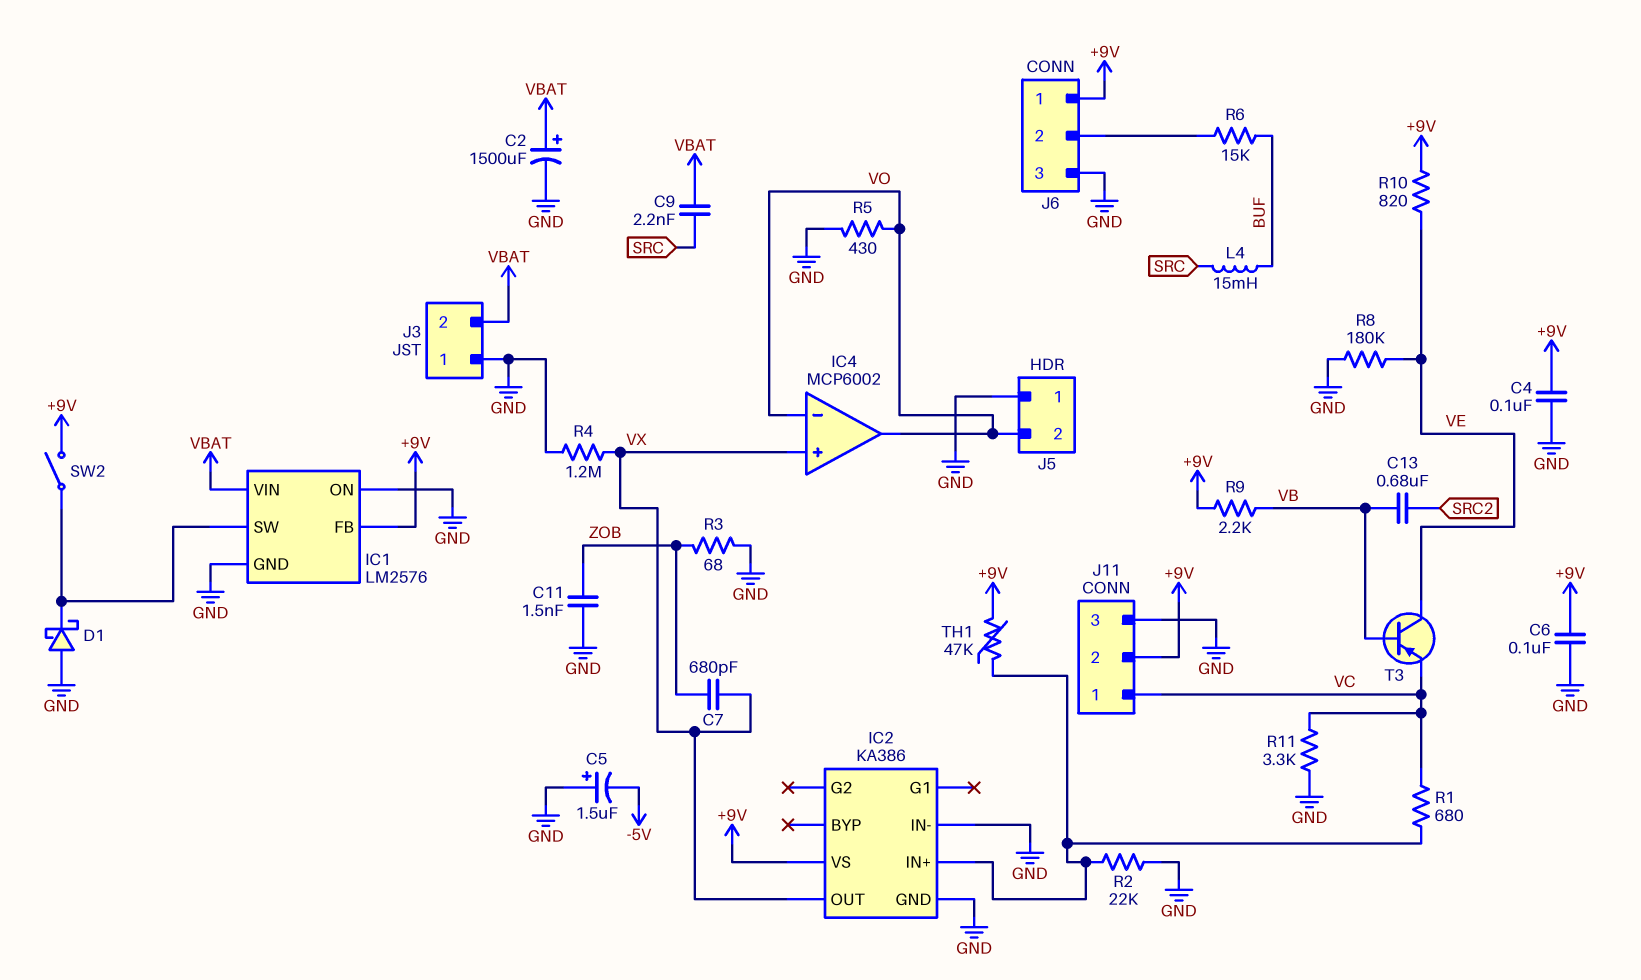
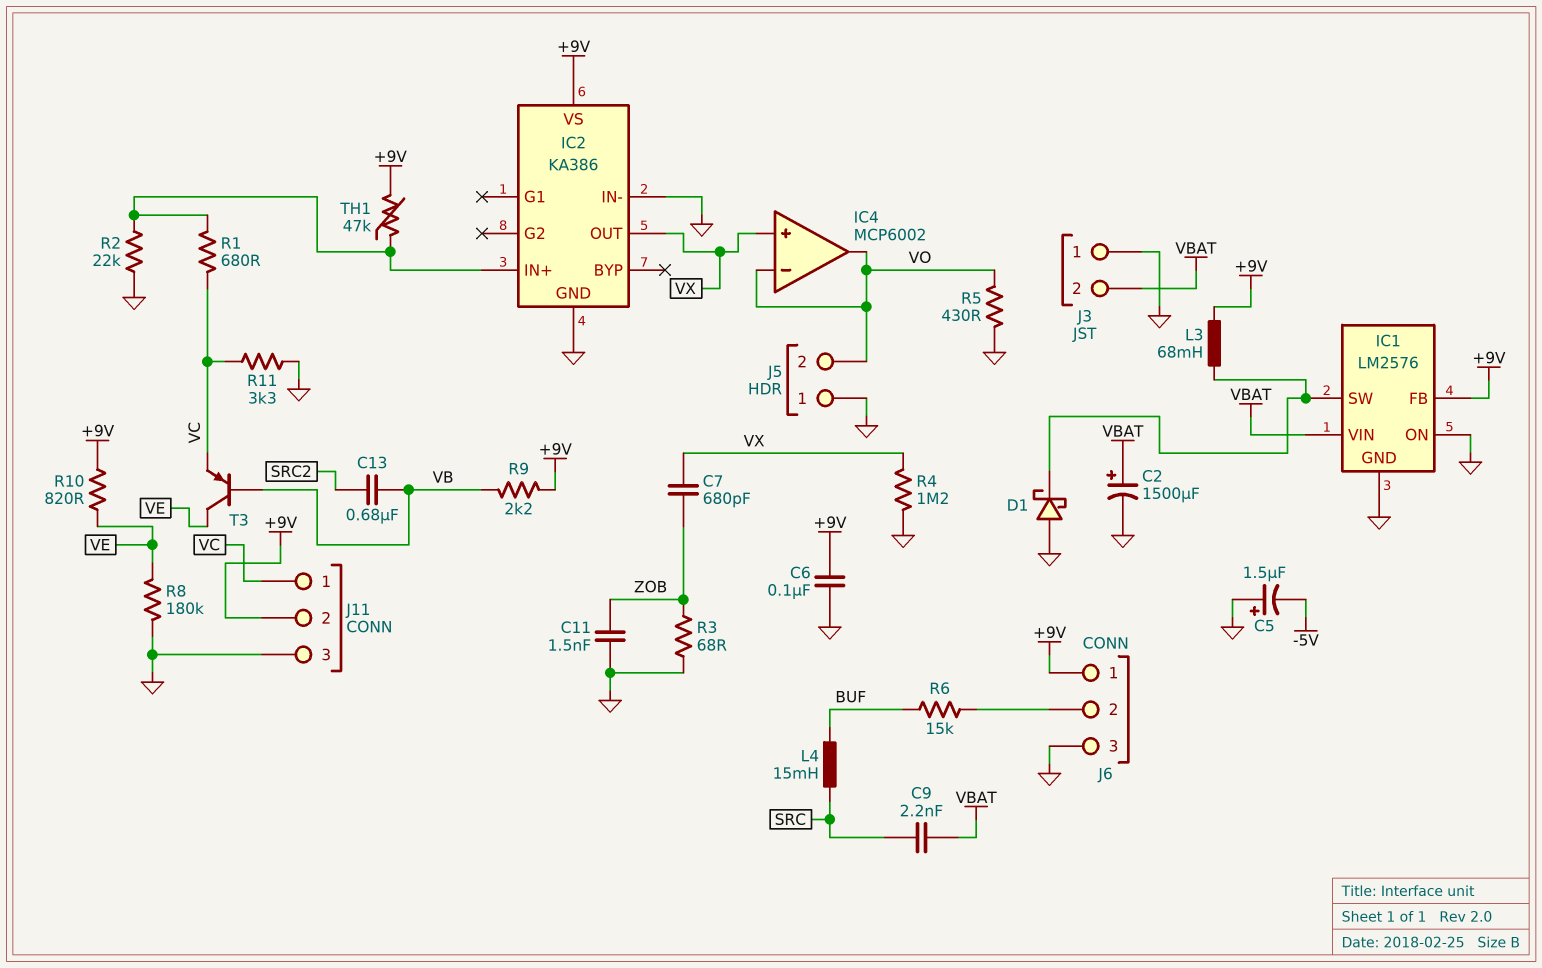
C4: 100nF (+9V, GND) -> none
L3: none -> 68mH (+9V, IC1/SW)
SW2: switch (+9V, IC1/SW) -> none

